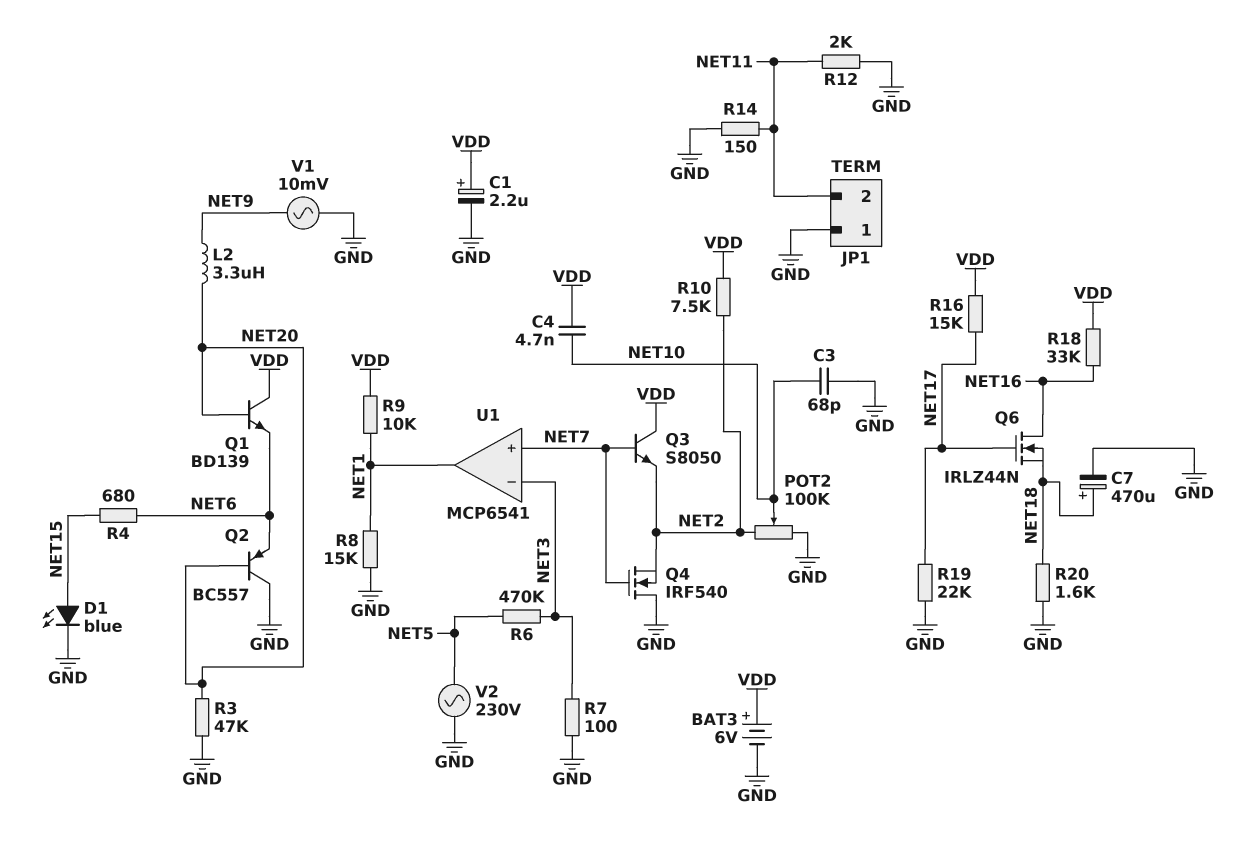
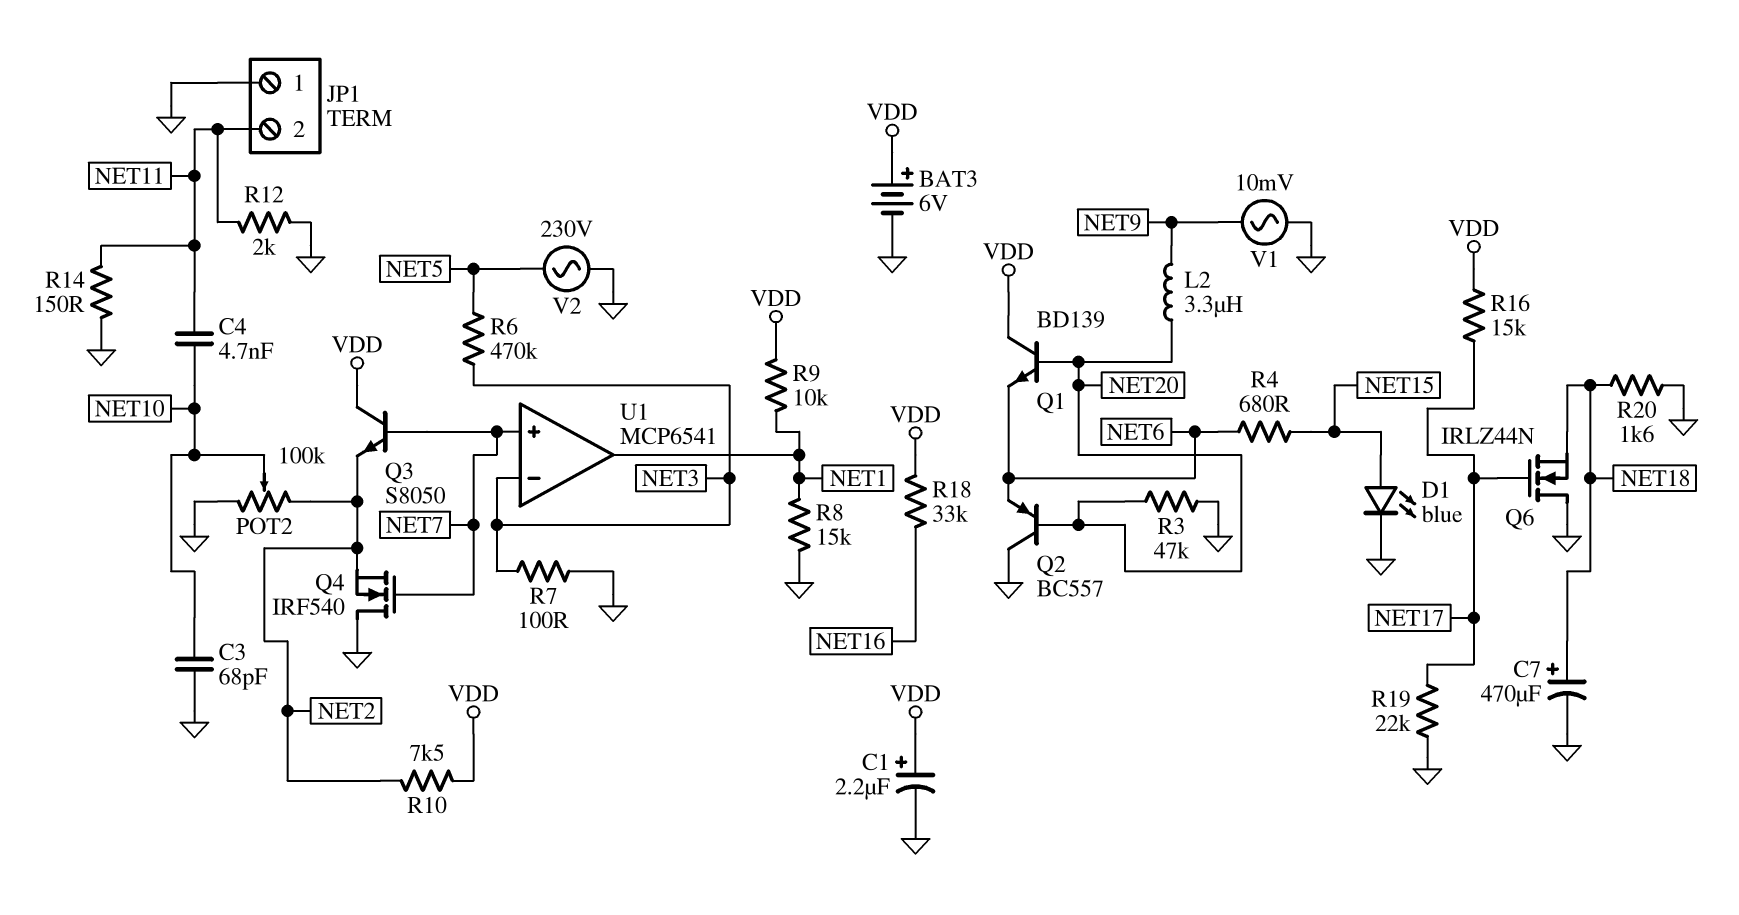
C4: 4.7nF (NET10, VDD) -> 4.7nF (NET10, NET11)
Q6: NMOS IRLZ44N (G NET17, D NET16, S NET18) -> NMOS IRLZ44N (G NET17, D GND, S NET18)

